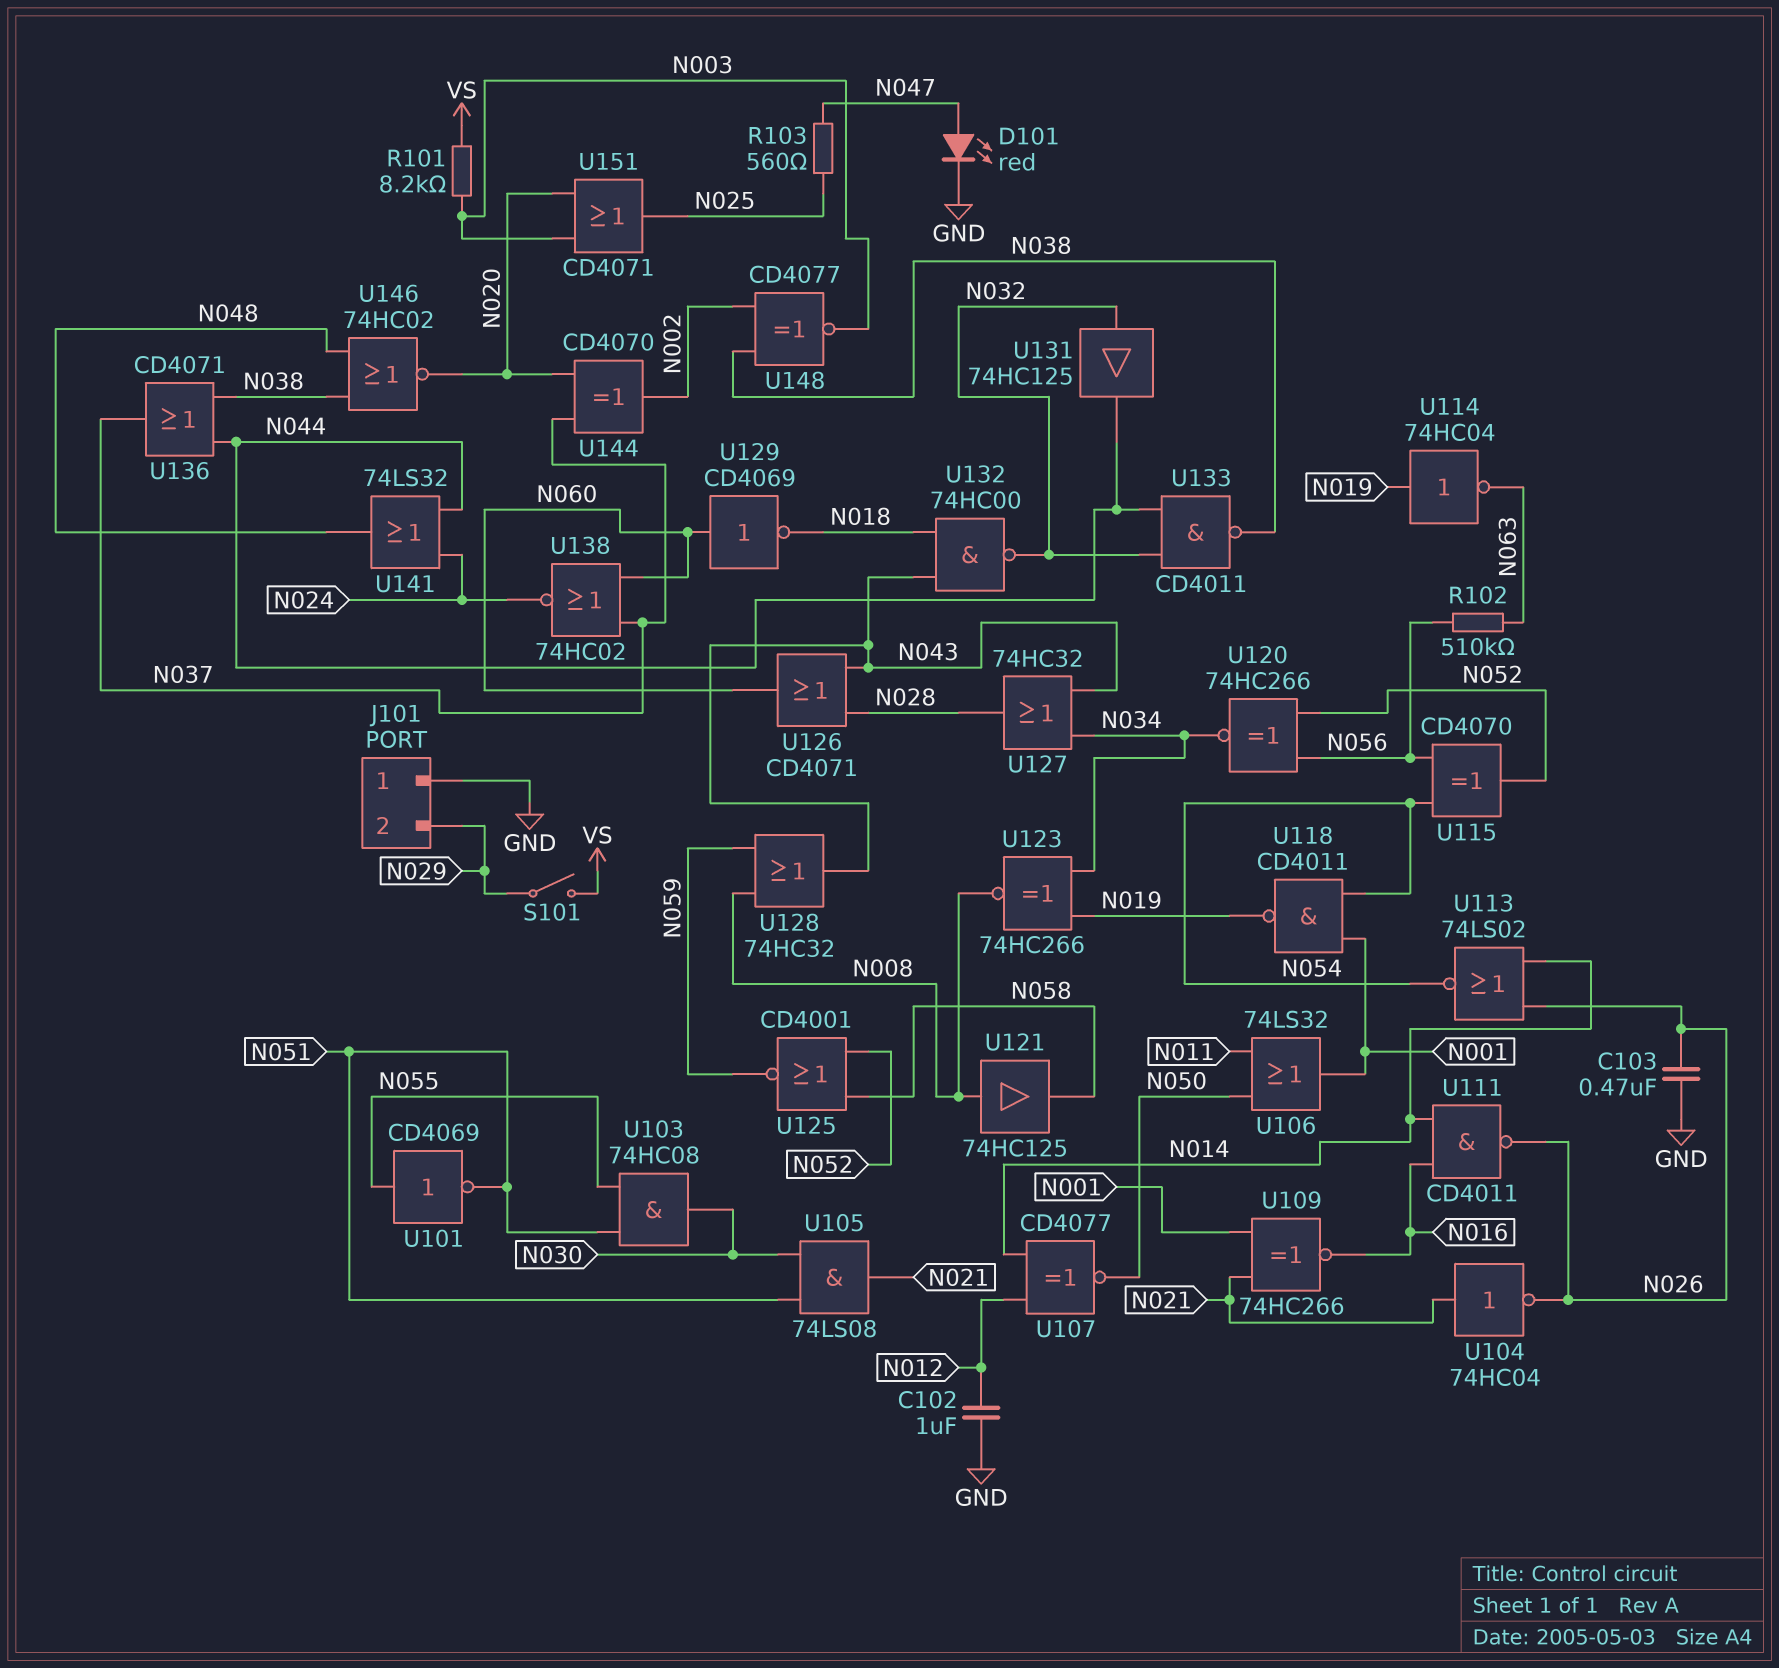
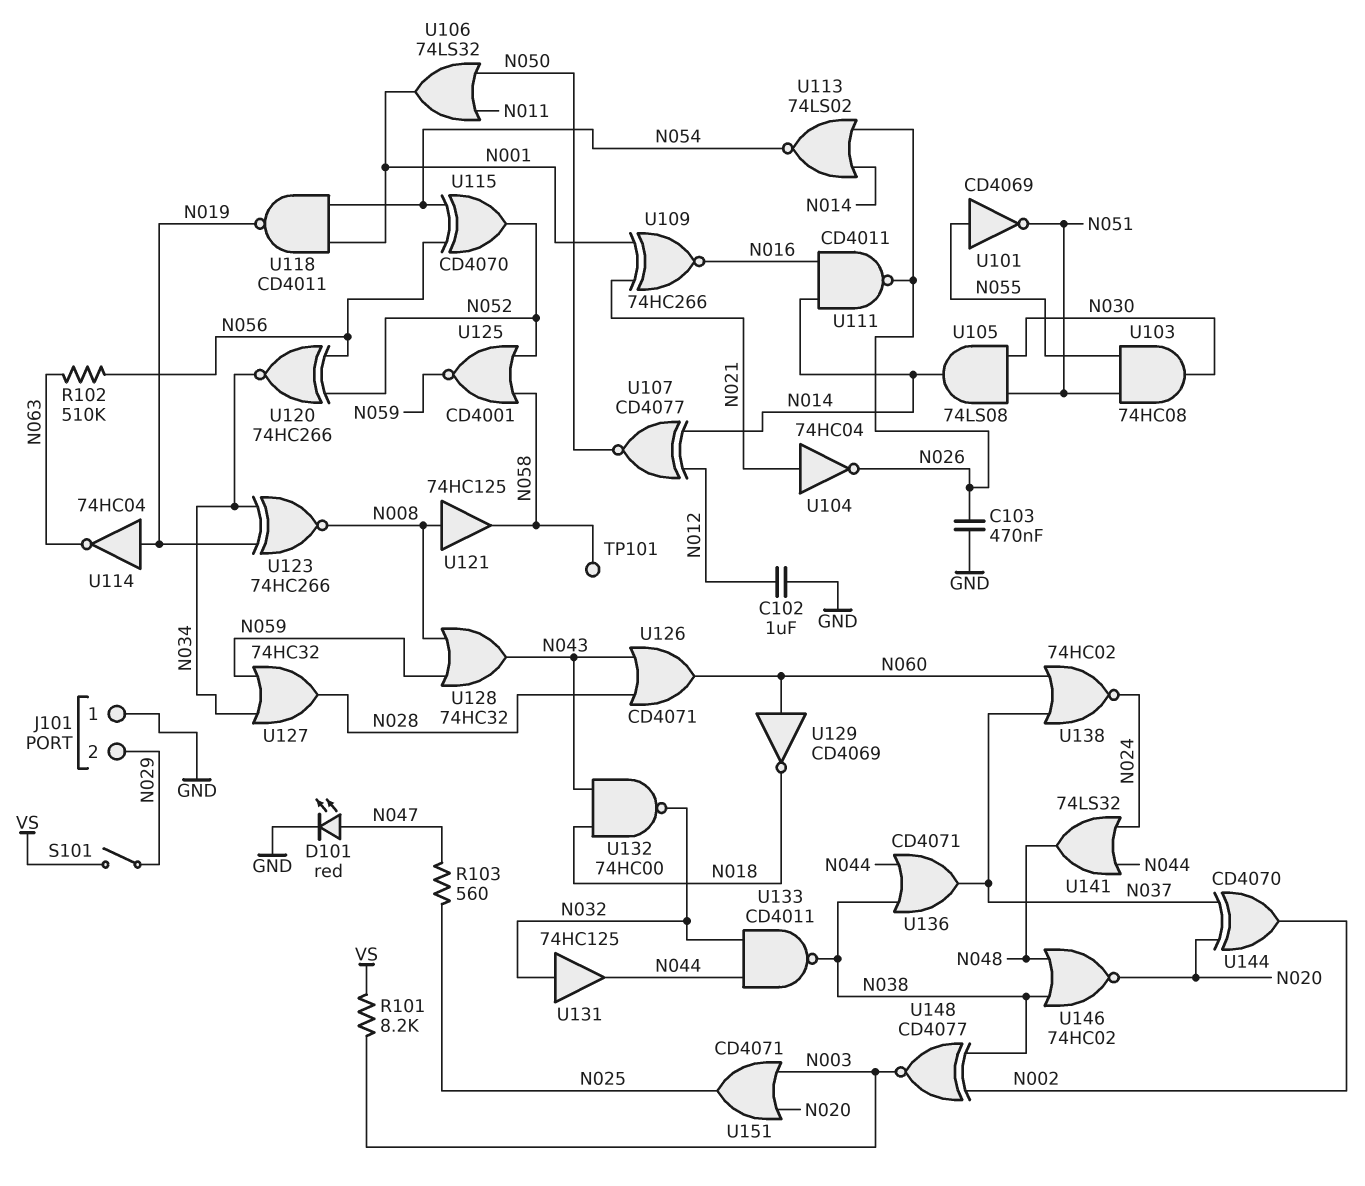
TP101: none -> test point (N058)
U105: AND 74LS08 (in N030, in N051, out N021) -> AND 74LS08 (in N030, in N051, out N014)
U127: OR 74HC32 (in N034, in N043, out N028) -> OR 74HC32 (in N034, in N059, out N028)

